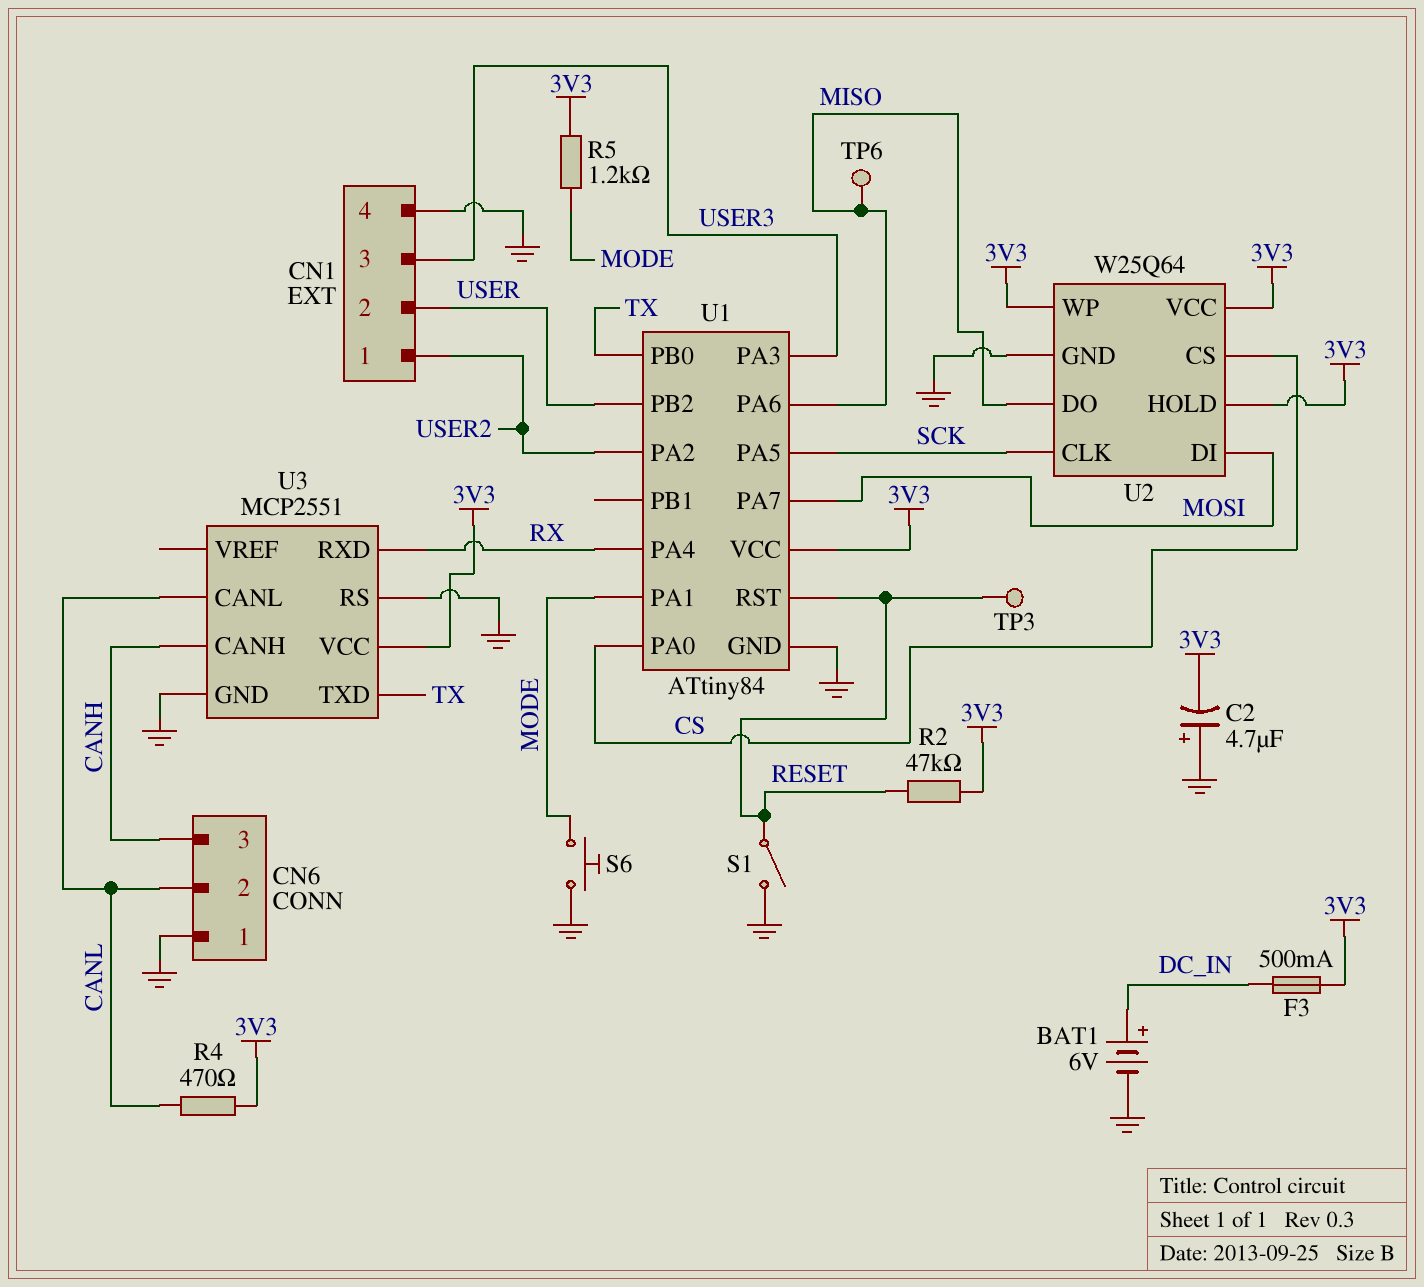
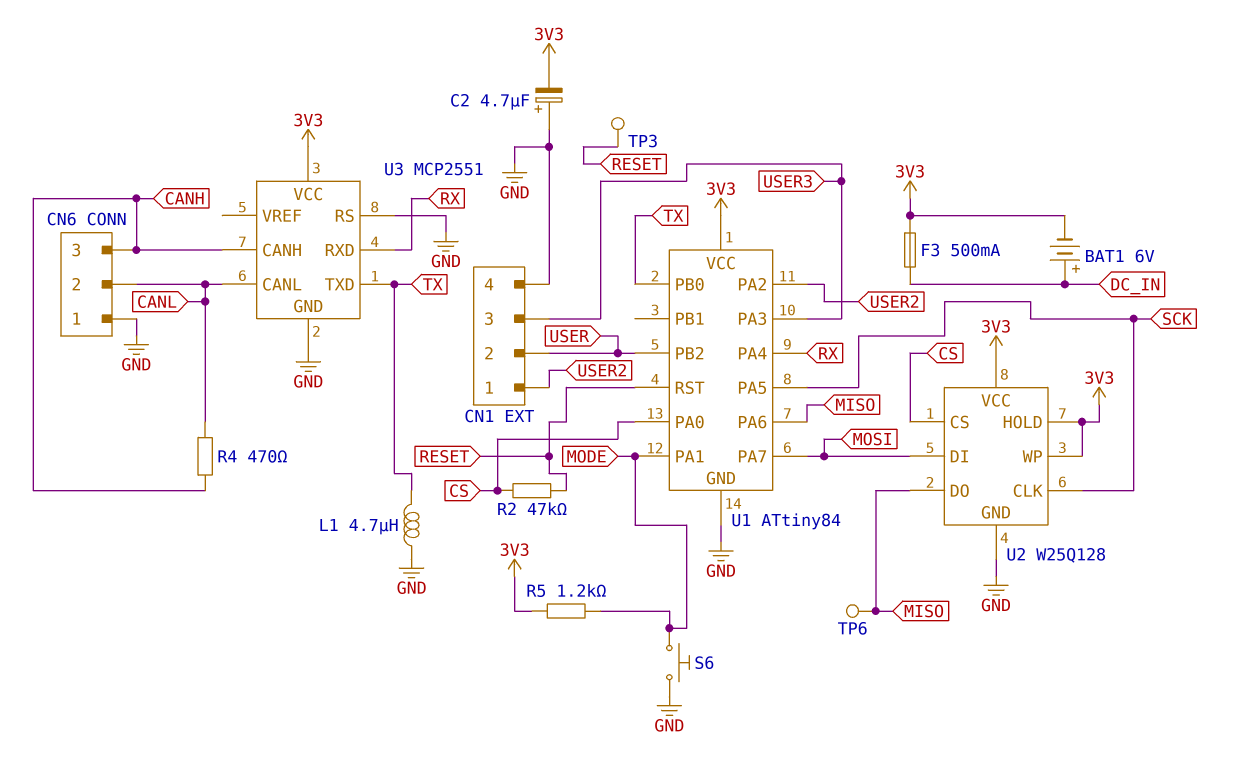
BAT1: 6V (plus DC_IN, minus GND) -> 6V (plus DC_IN, minus 3V3)
L1: none -> 4.7uH (GND, TX)
R2: 47k (3V3, RESET) -> 47k (CS, RESET)
R4: 470 (3V3, CANL) -> 470 (CANH, CANL)
S1: switch (GND, RESET) -> none
U2: W25Q64 -> W25Q128

